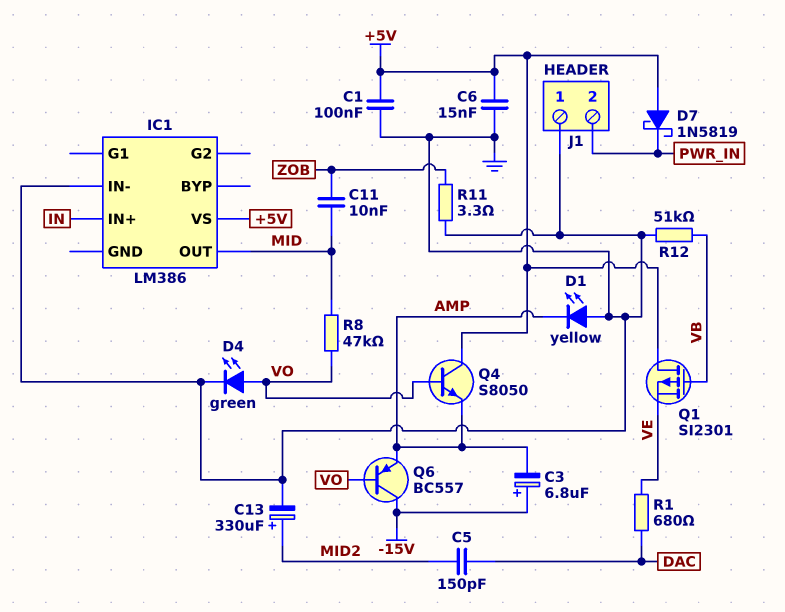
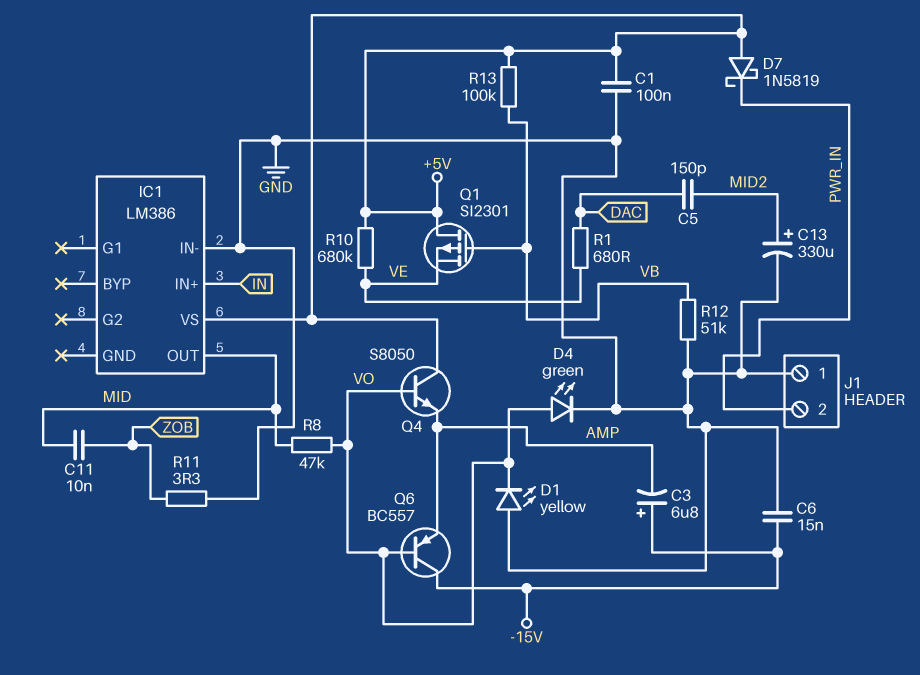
C6: 15nF (+5V, GND) -> 15nF (-15V, GND)
D1: LED yellow (A GND, K AMP) -> LED yellow (A GND, K VO)
R10: none -> 680k (+5V, VE)
R13: none -> 100k (+5V, VB)

